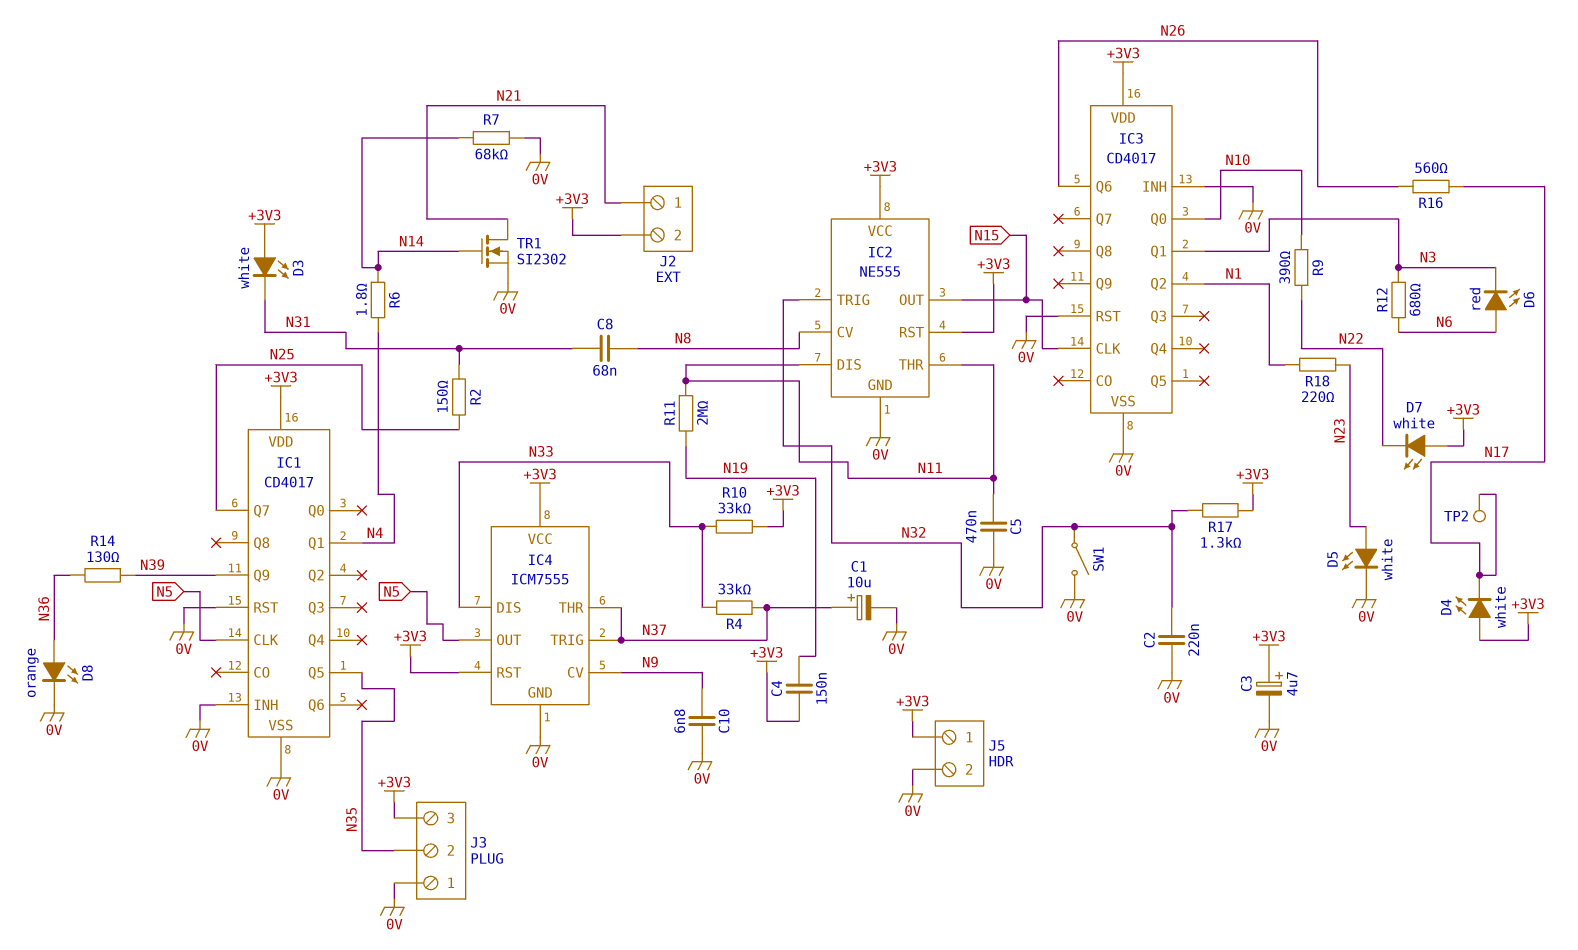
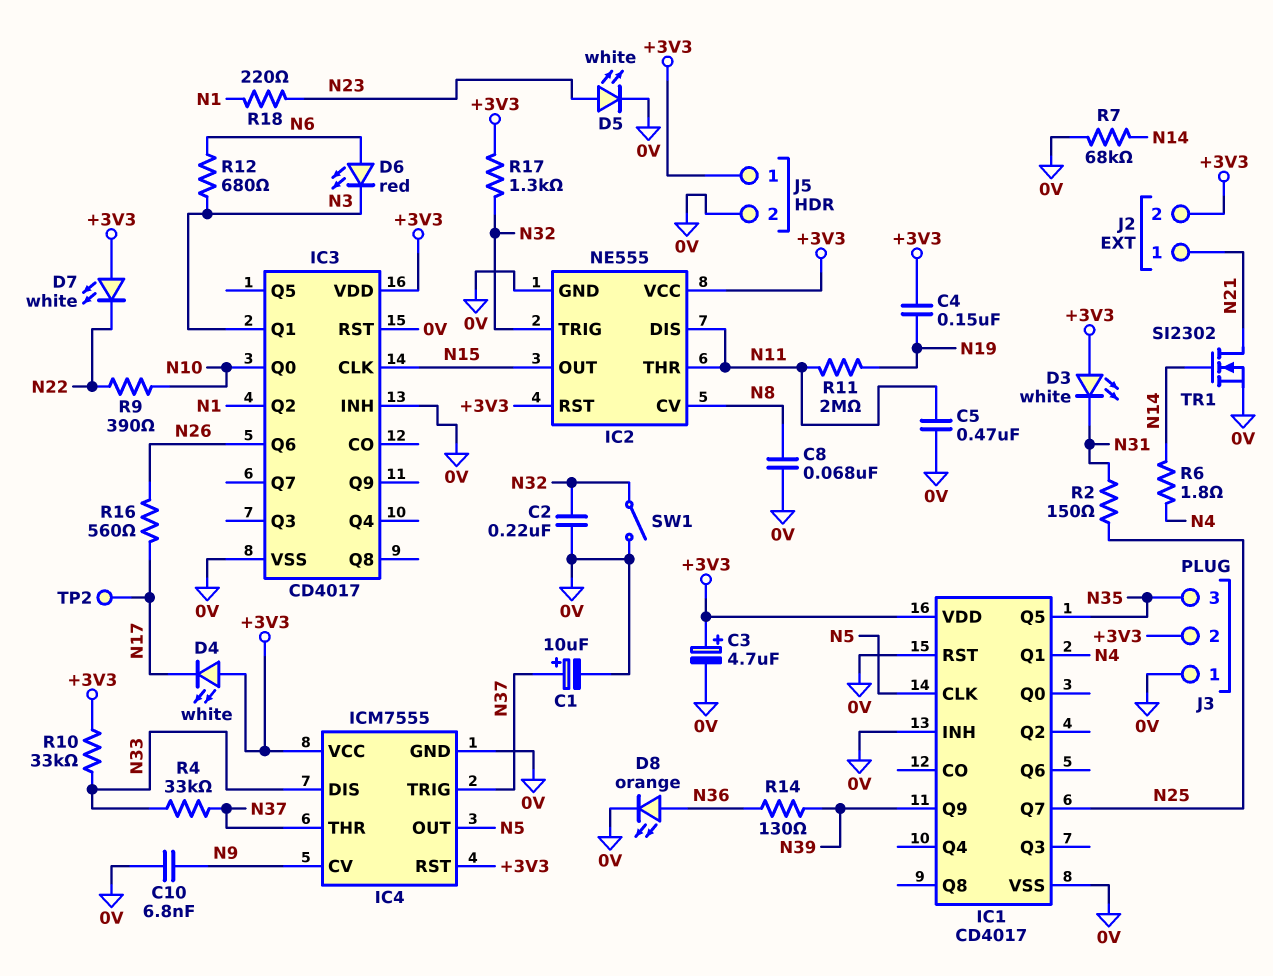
C8: 68nF (N8, N31) -> 68nF (0V, N8)
J3 pin 2: N35 -> +3V3
J3 pin 3: +3V3 -> N35

